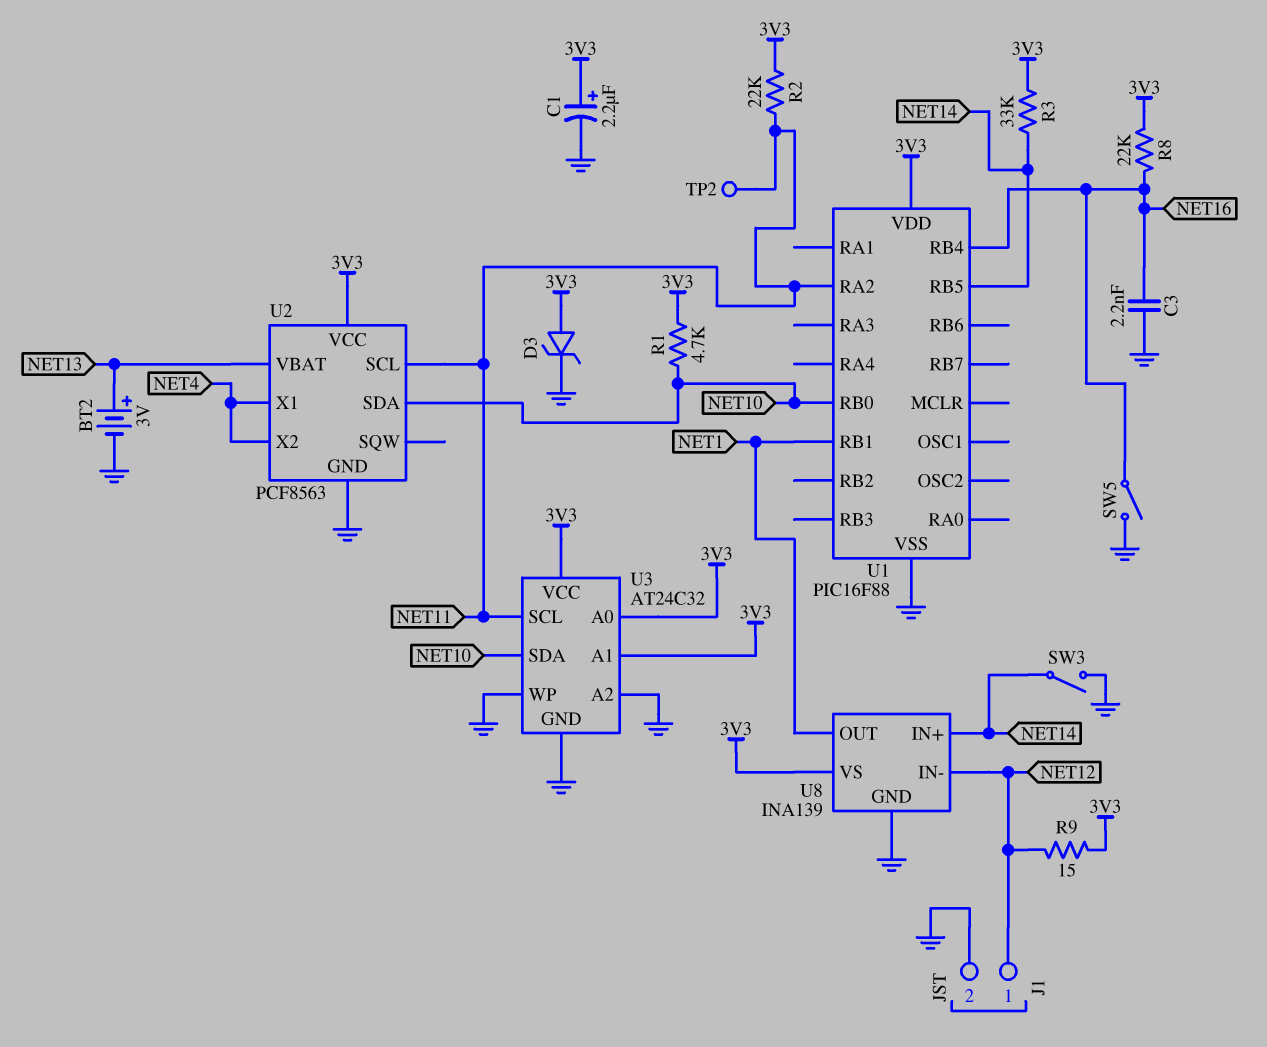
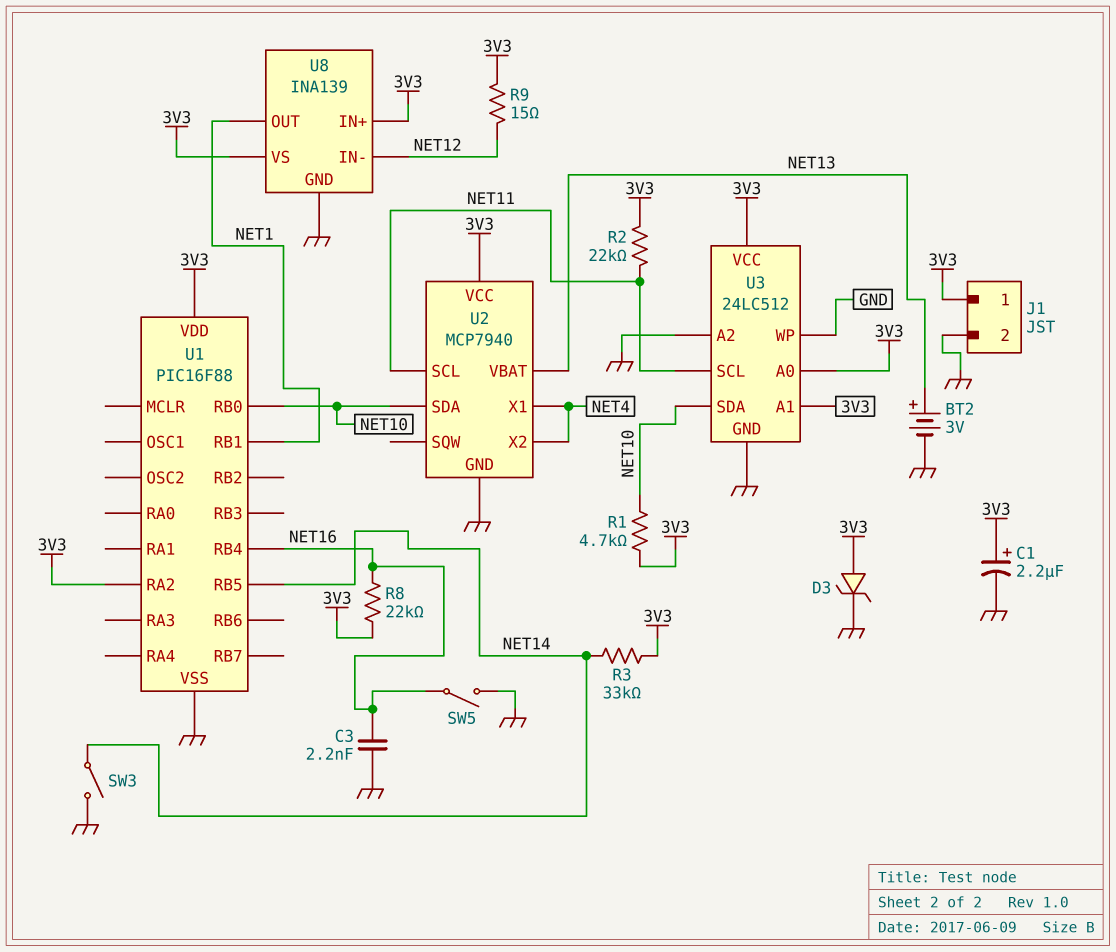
J1 pin 1: NET12 -> 3V3
TP2: test point (NET11) -> none
U1 pin RA2: NET11 -> 3V3
U2: PCF8563 -> MCP7940
U3: AT24C32 -> 24LC512
U8 pin IN+: NET14 -> 3V3

